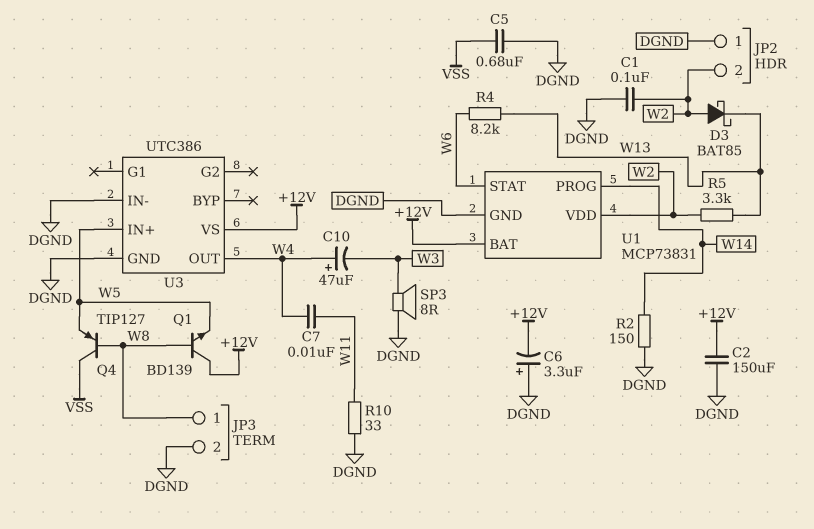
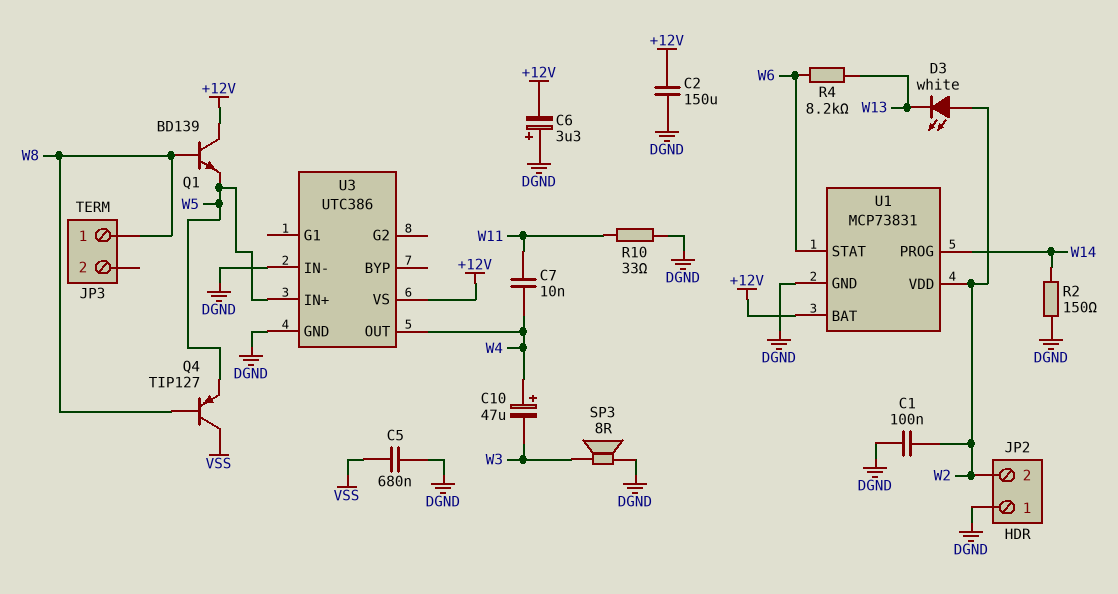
D3: schottky BAT85 (A W2, K W13) -> LED white (A W2, K W13)
JP3 pin 2: DGND -> none
R5: 3.3k (W2, W13) -> none

